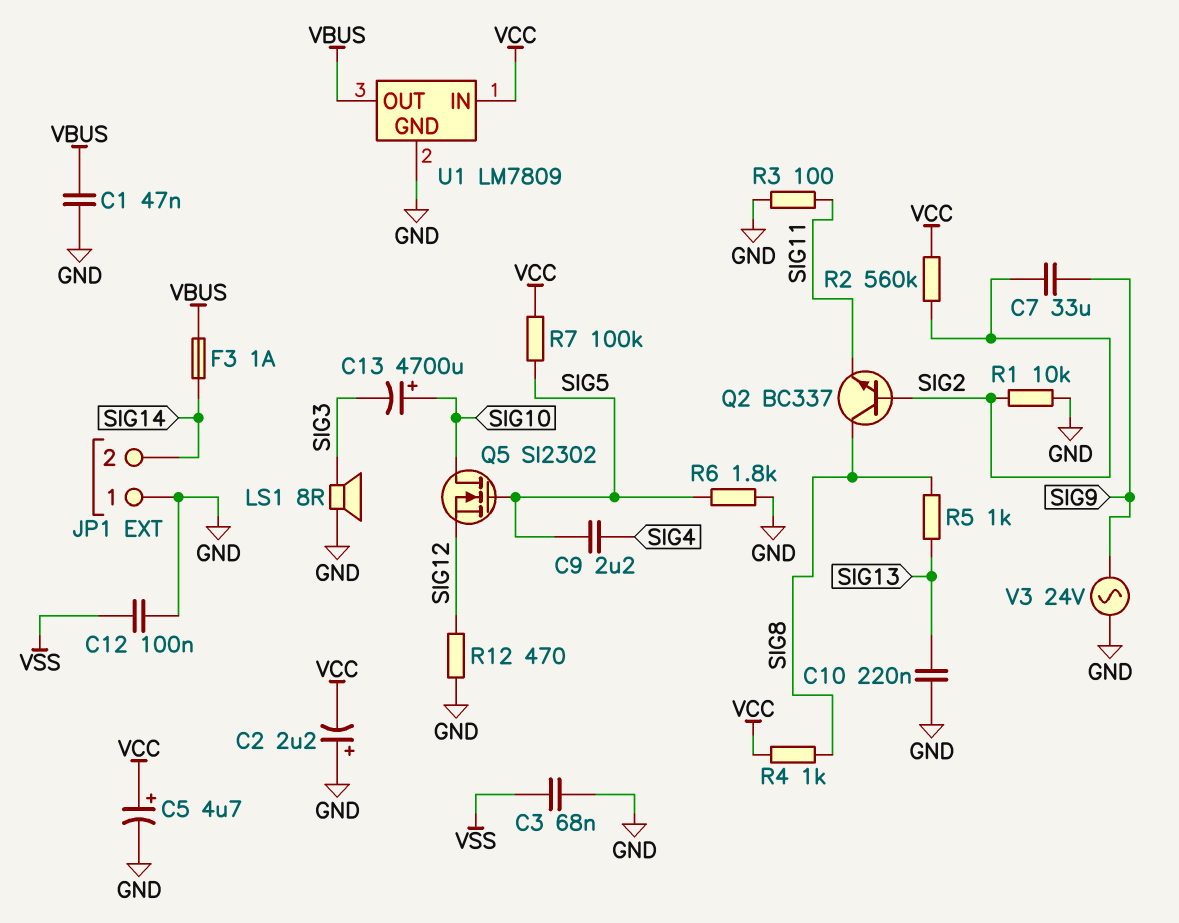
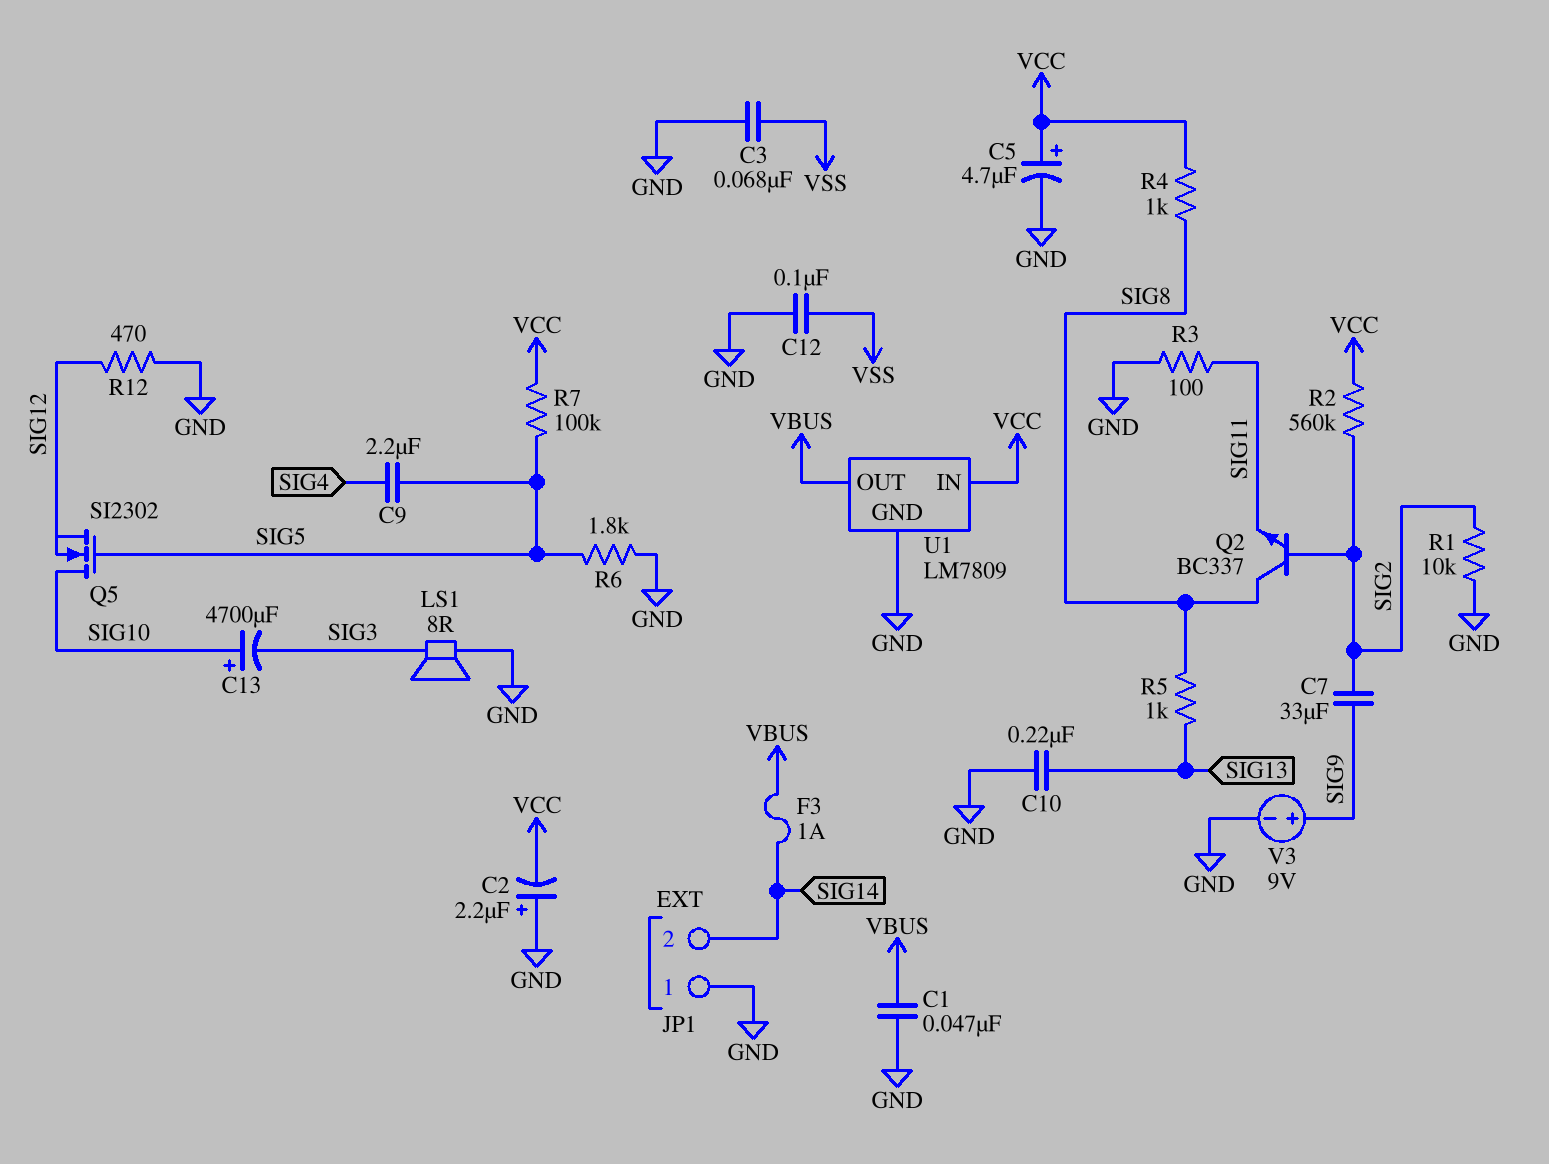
V3: AC 24V (GND, SIG9) -> 9V (plus SIG9, minus GND)

